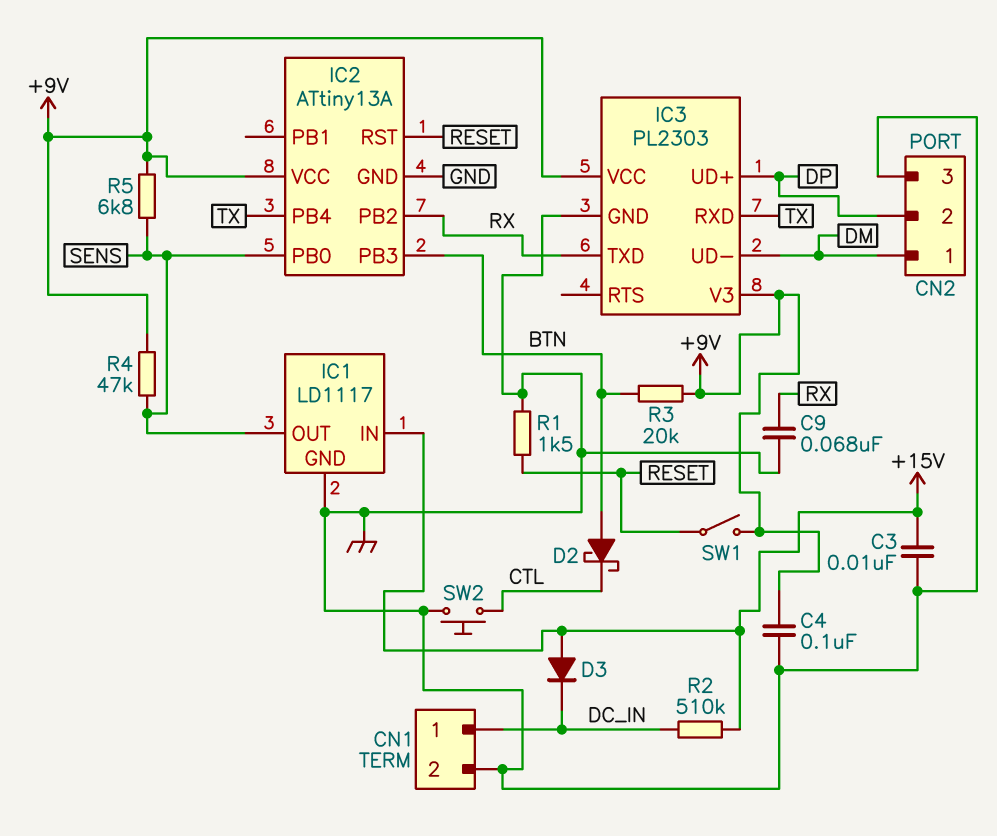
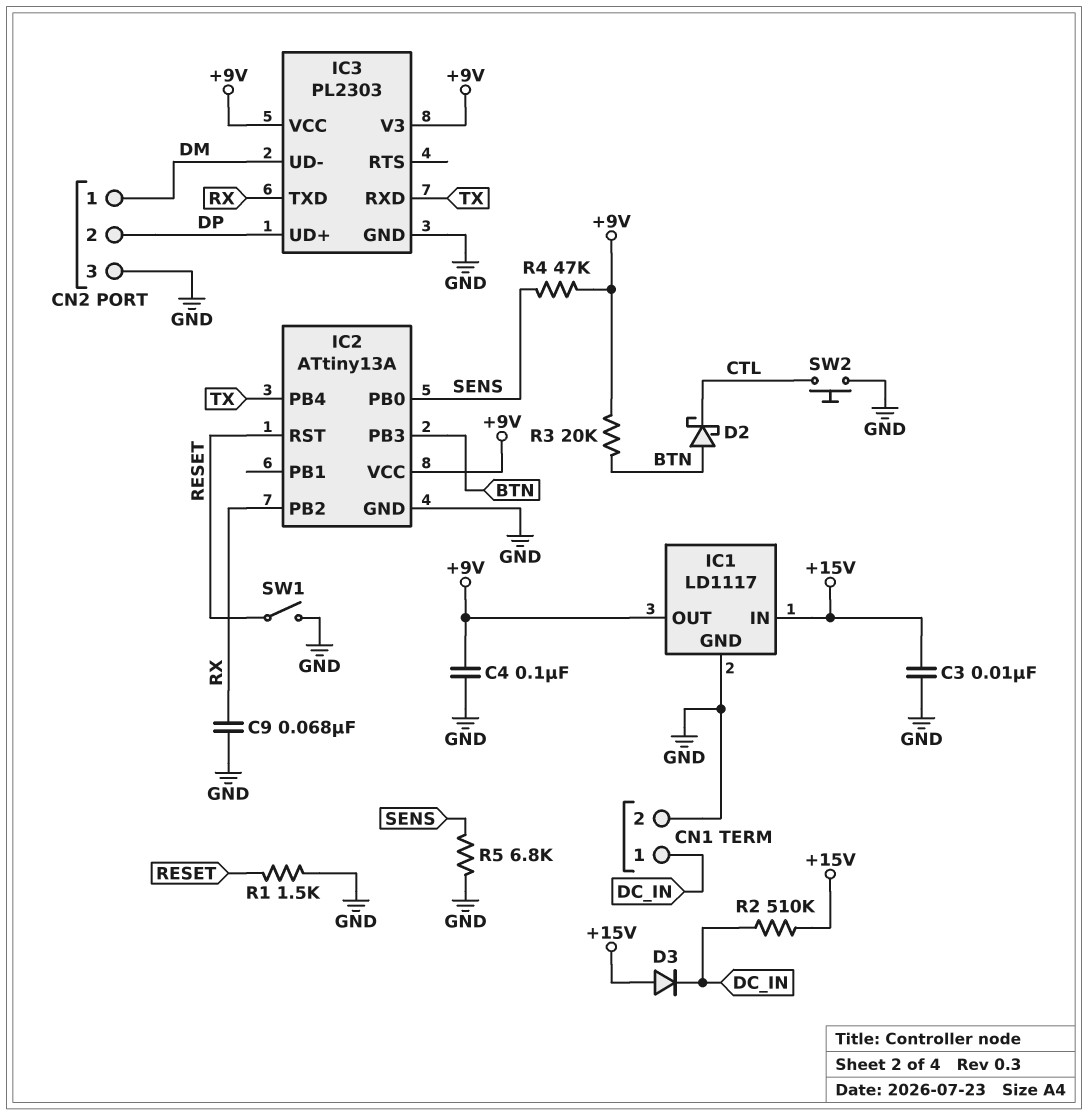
IC1 pin OUT: SENS -> +9V
R5: 6.8k (+9V, SENS) -> 6.8k (GND, SENS)
SW1: switch (+9V, RESET) -> switch (GND, RESET)

